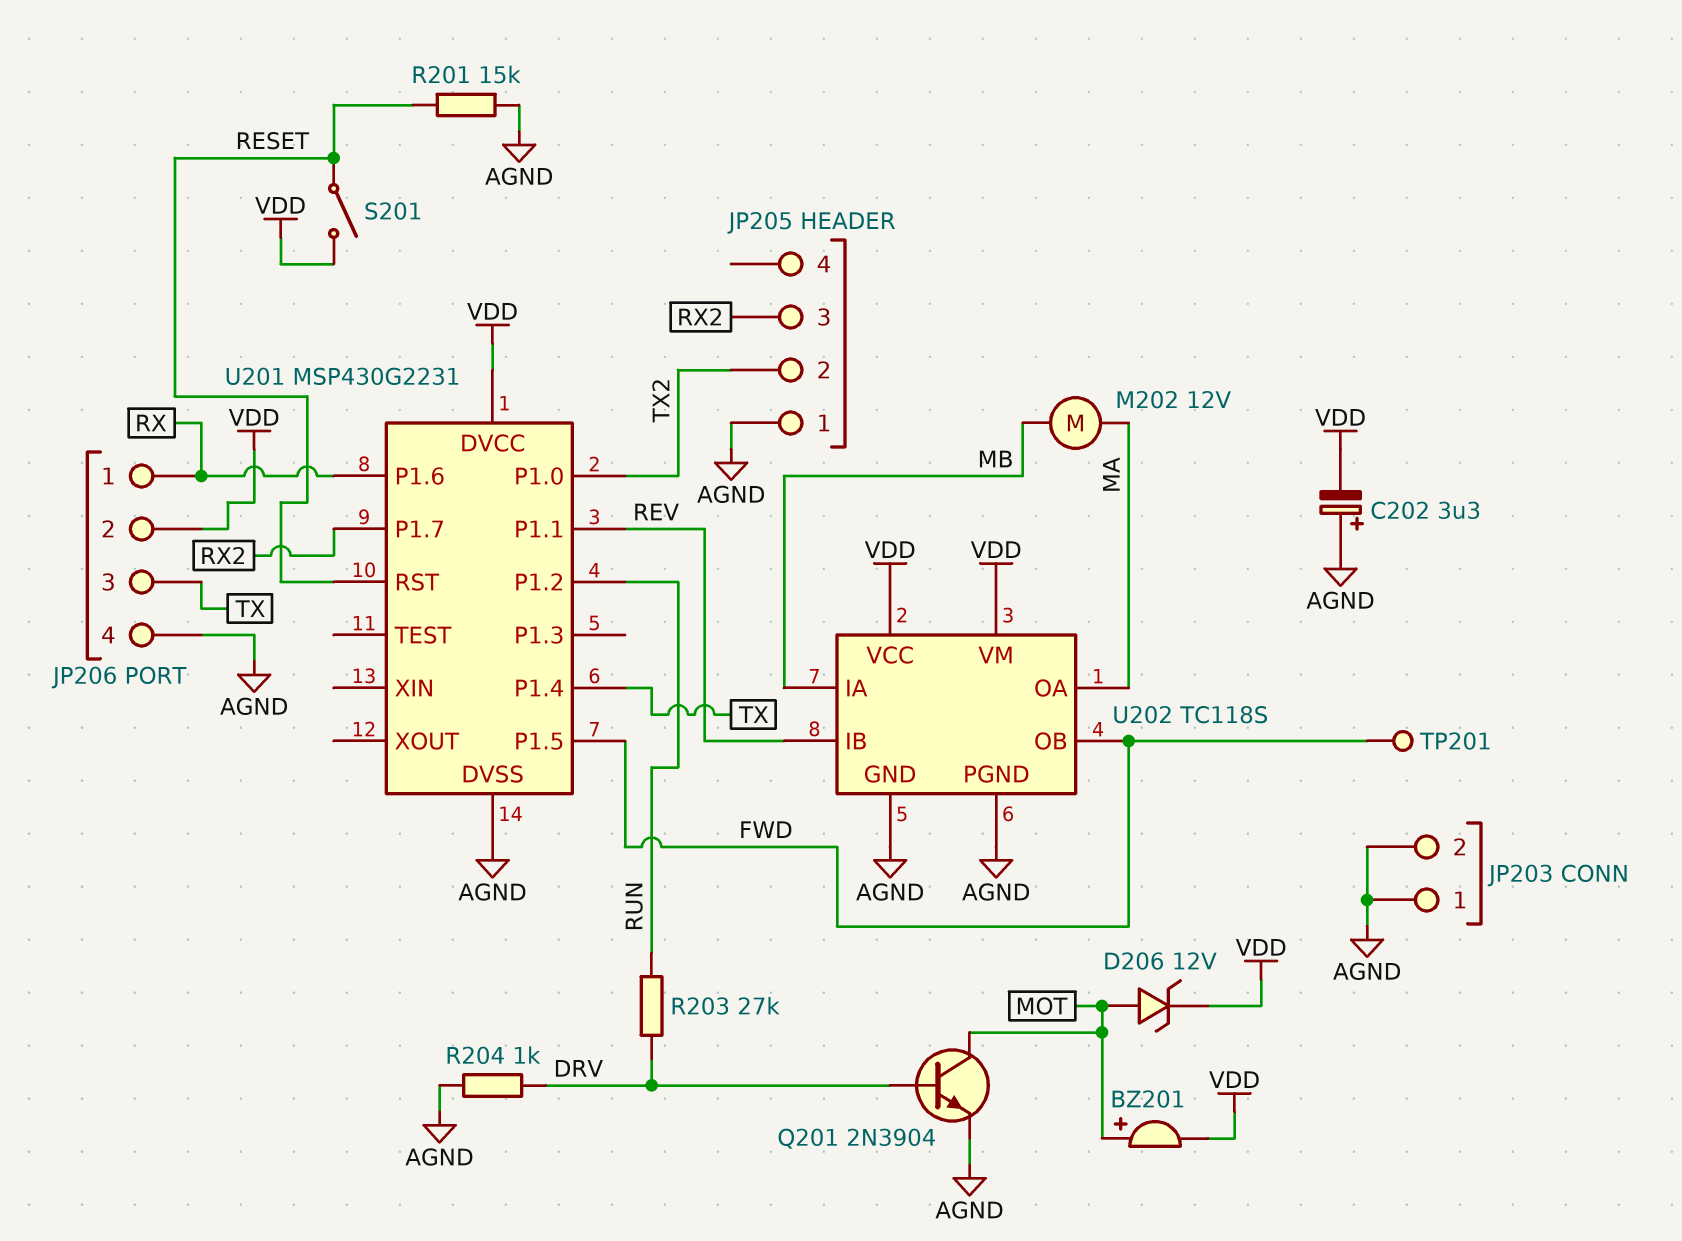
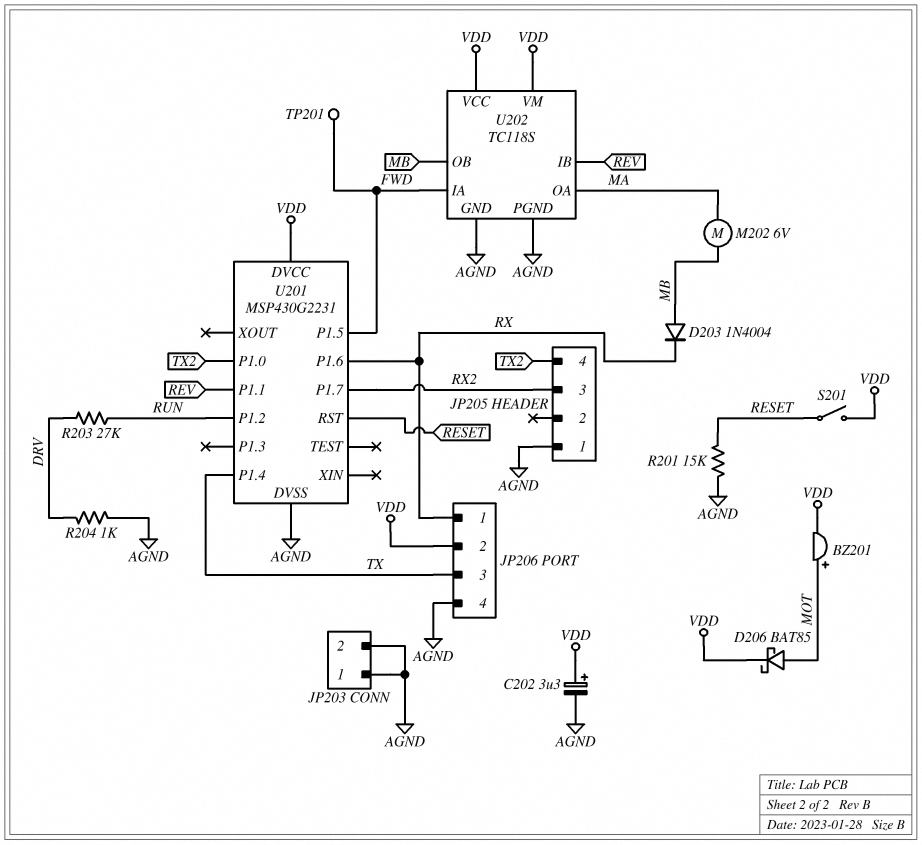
C202: 3.3uF (plus AGND, minus VDD) -> 3.3uF (plus VDD, minus AGND)
D203: none -> diode 1N4004 (A MB, K RX)
D206: zener 12V (A MOT, K VDD) -> schottky BAT85 (A MOT, K VDD)
JP205 pin 2: TX2 -> none
JP205 pin 4: none -> TX2
M202: motor 12V (MA, MB) -> motor 6V (MA, MB)
Q201: NPN 2N3904 (B DRV, C MOT, E AGND) -> none
U202 pin IA: MB -> FWD
U202 pin OB: FWD -> MB

